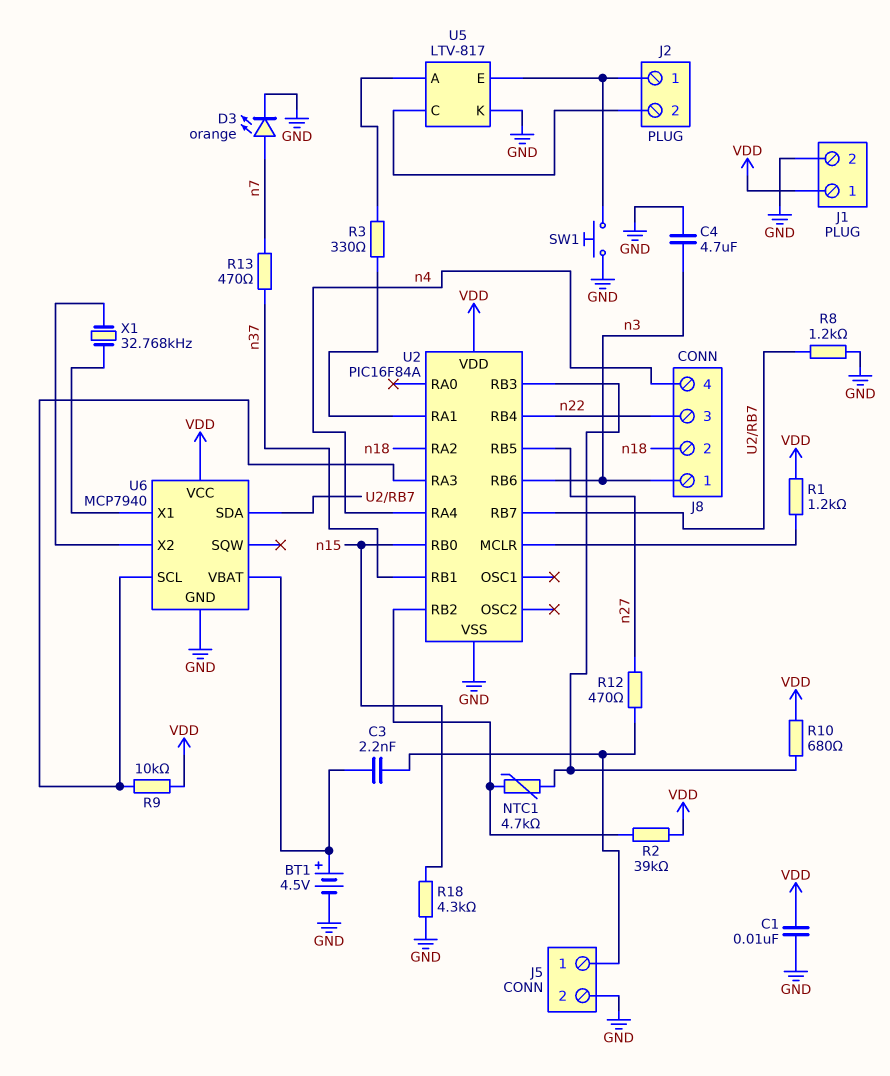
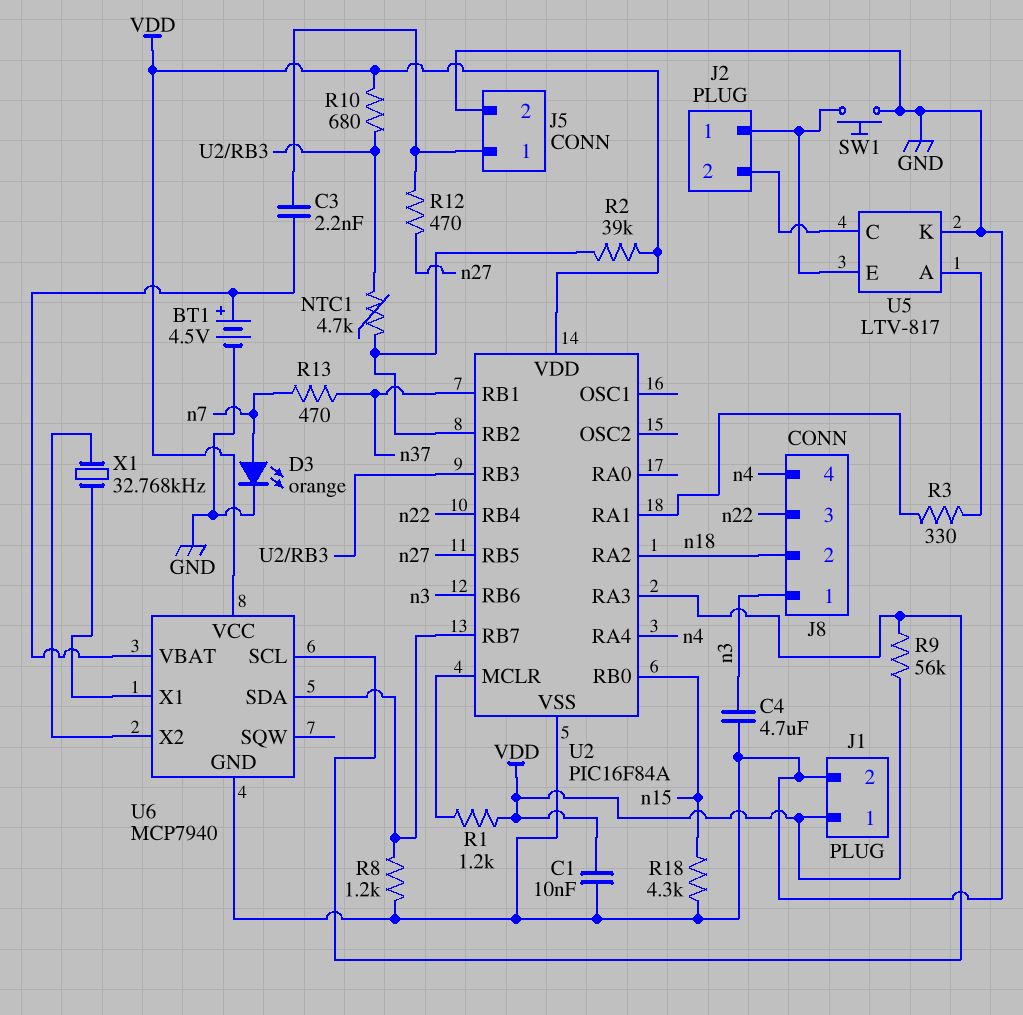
R9: 10k (U2/RA3, VDD) -> 56k (U2/RA3, VDD)

